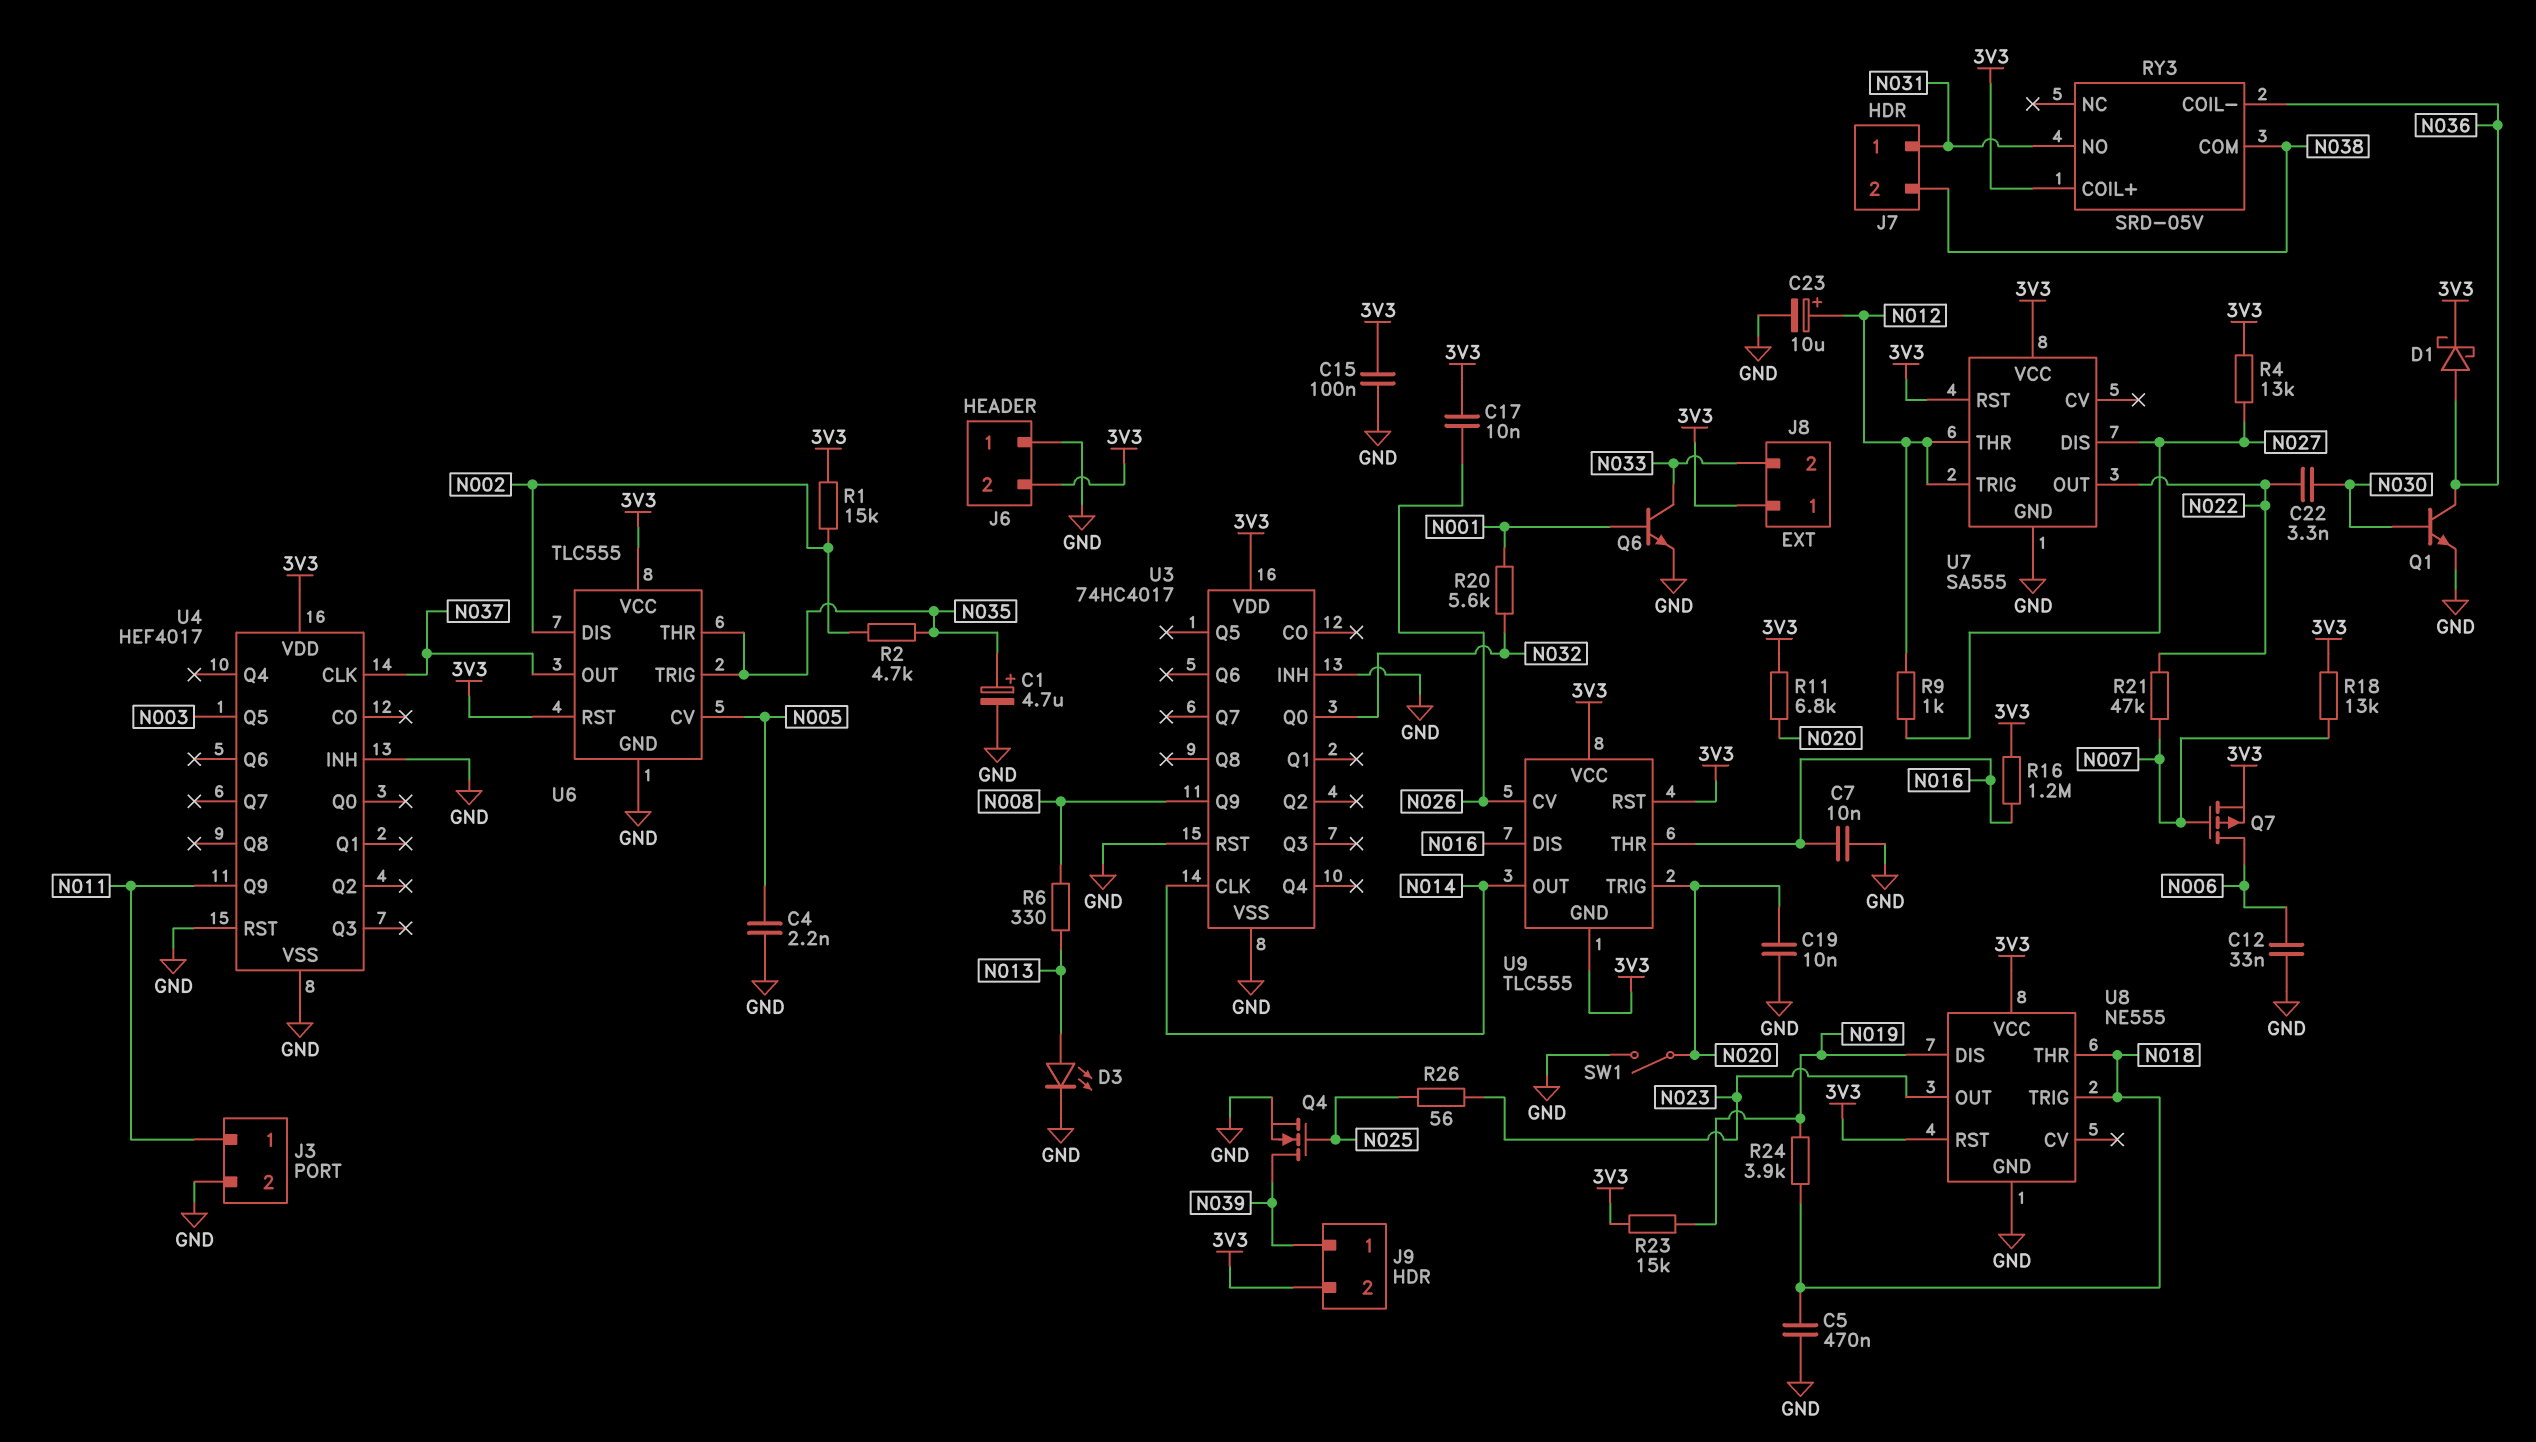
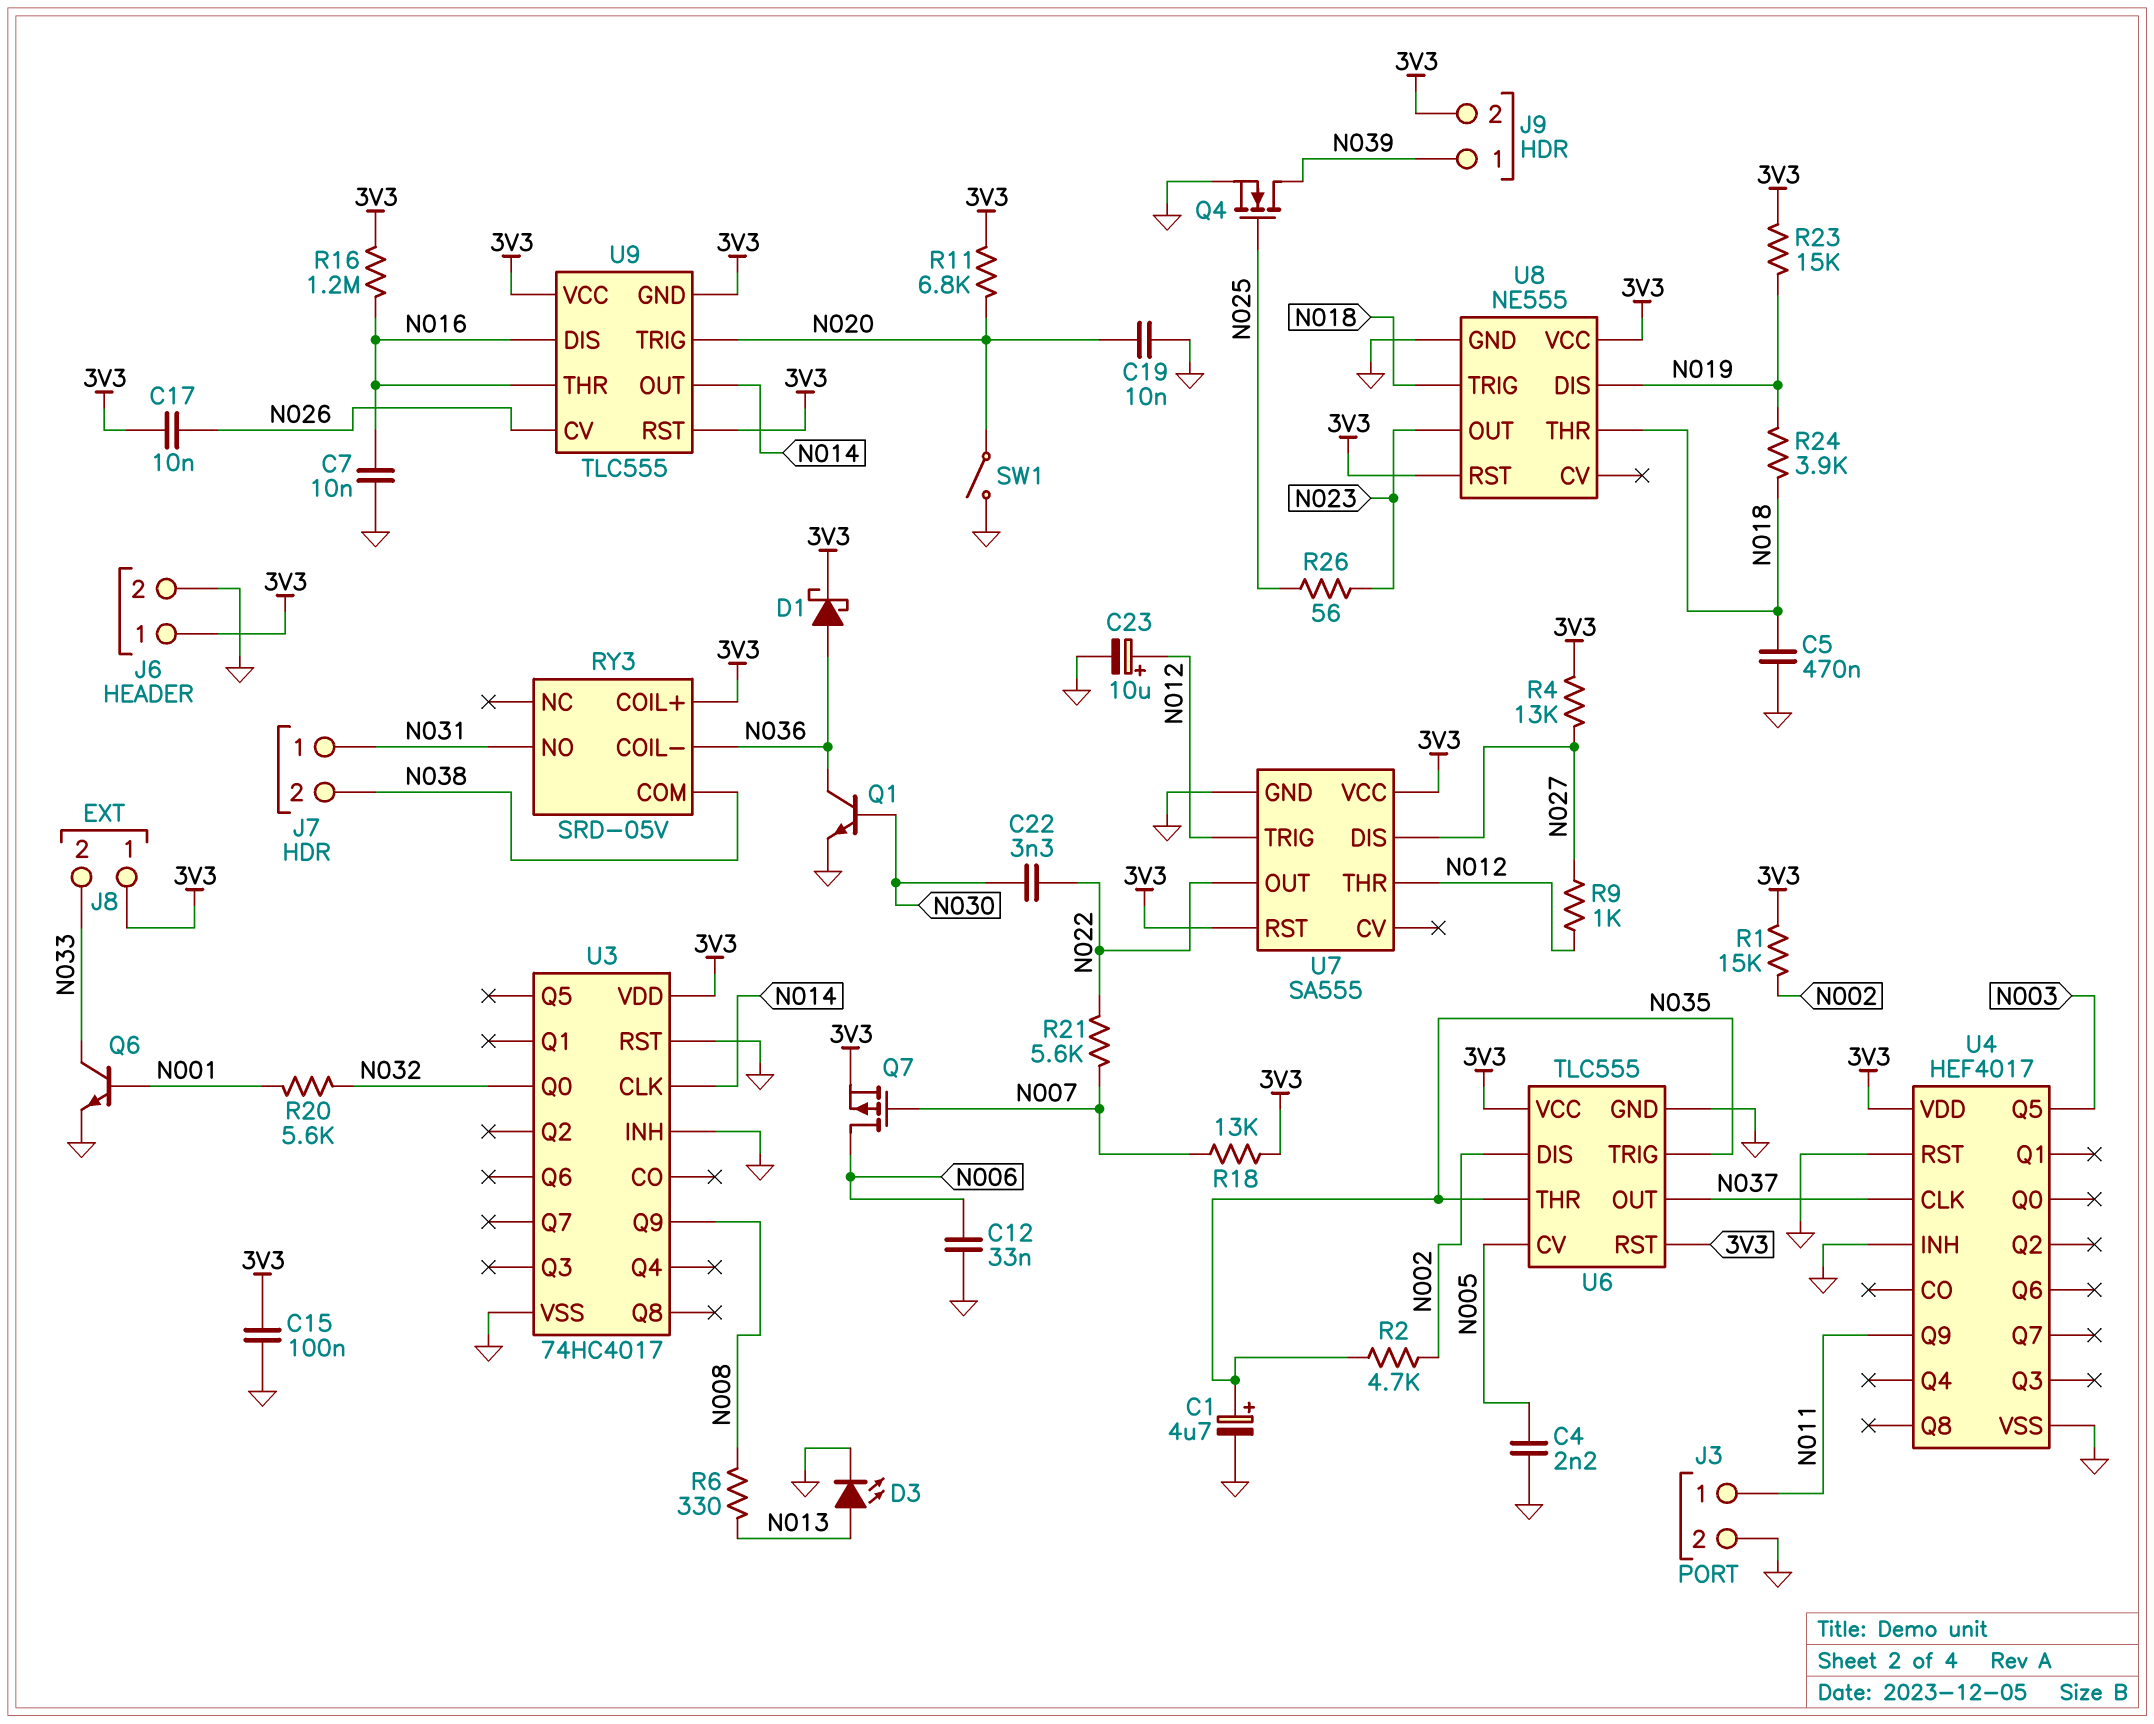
J6 pin 1: GND -> 3V3
J6 pin 2: 3V3 -> GND
R21: 47k (N007, N022) -> 5.6k (N007, N022)

